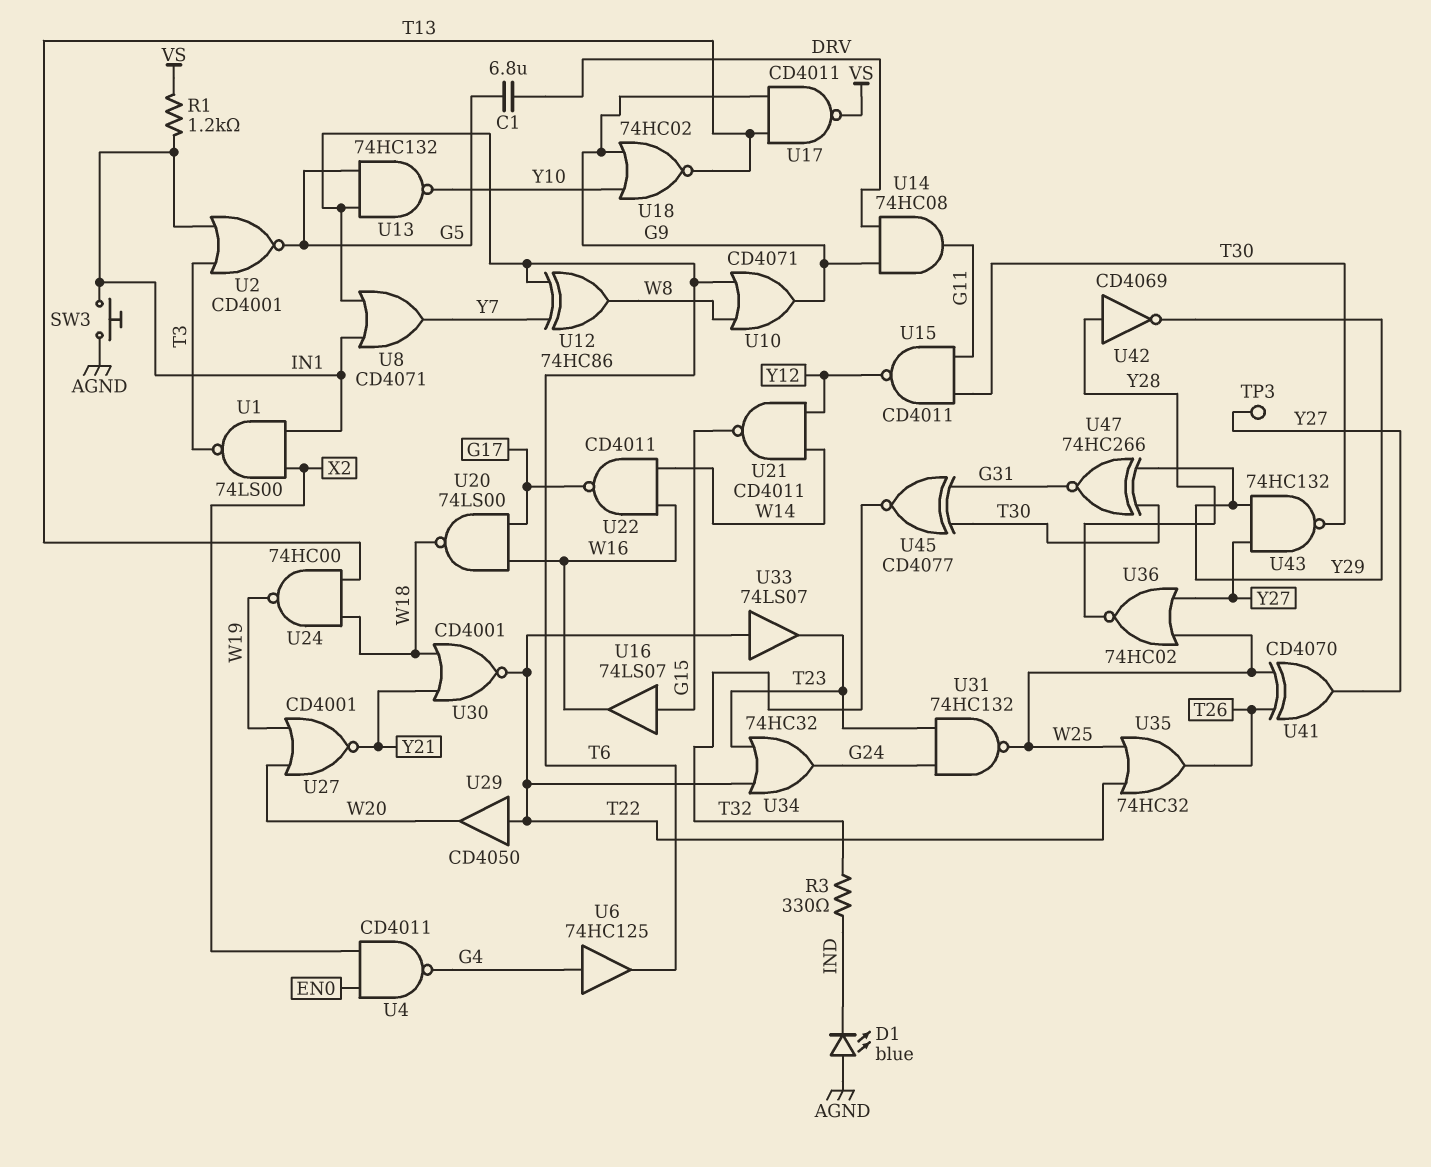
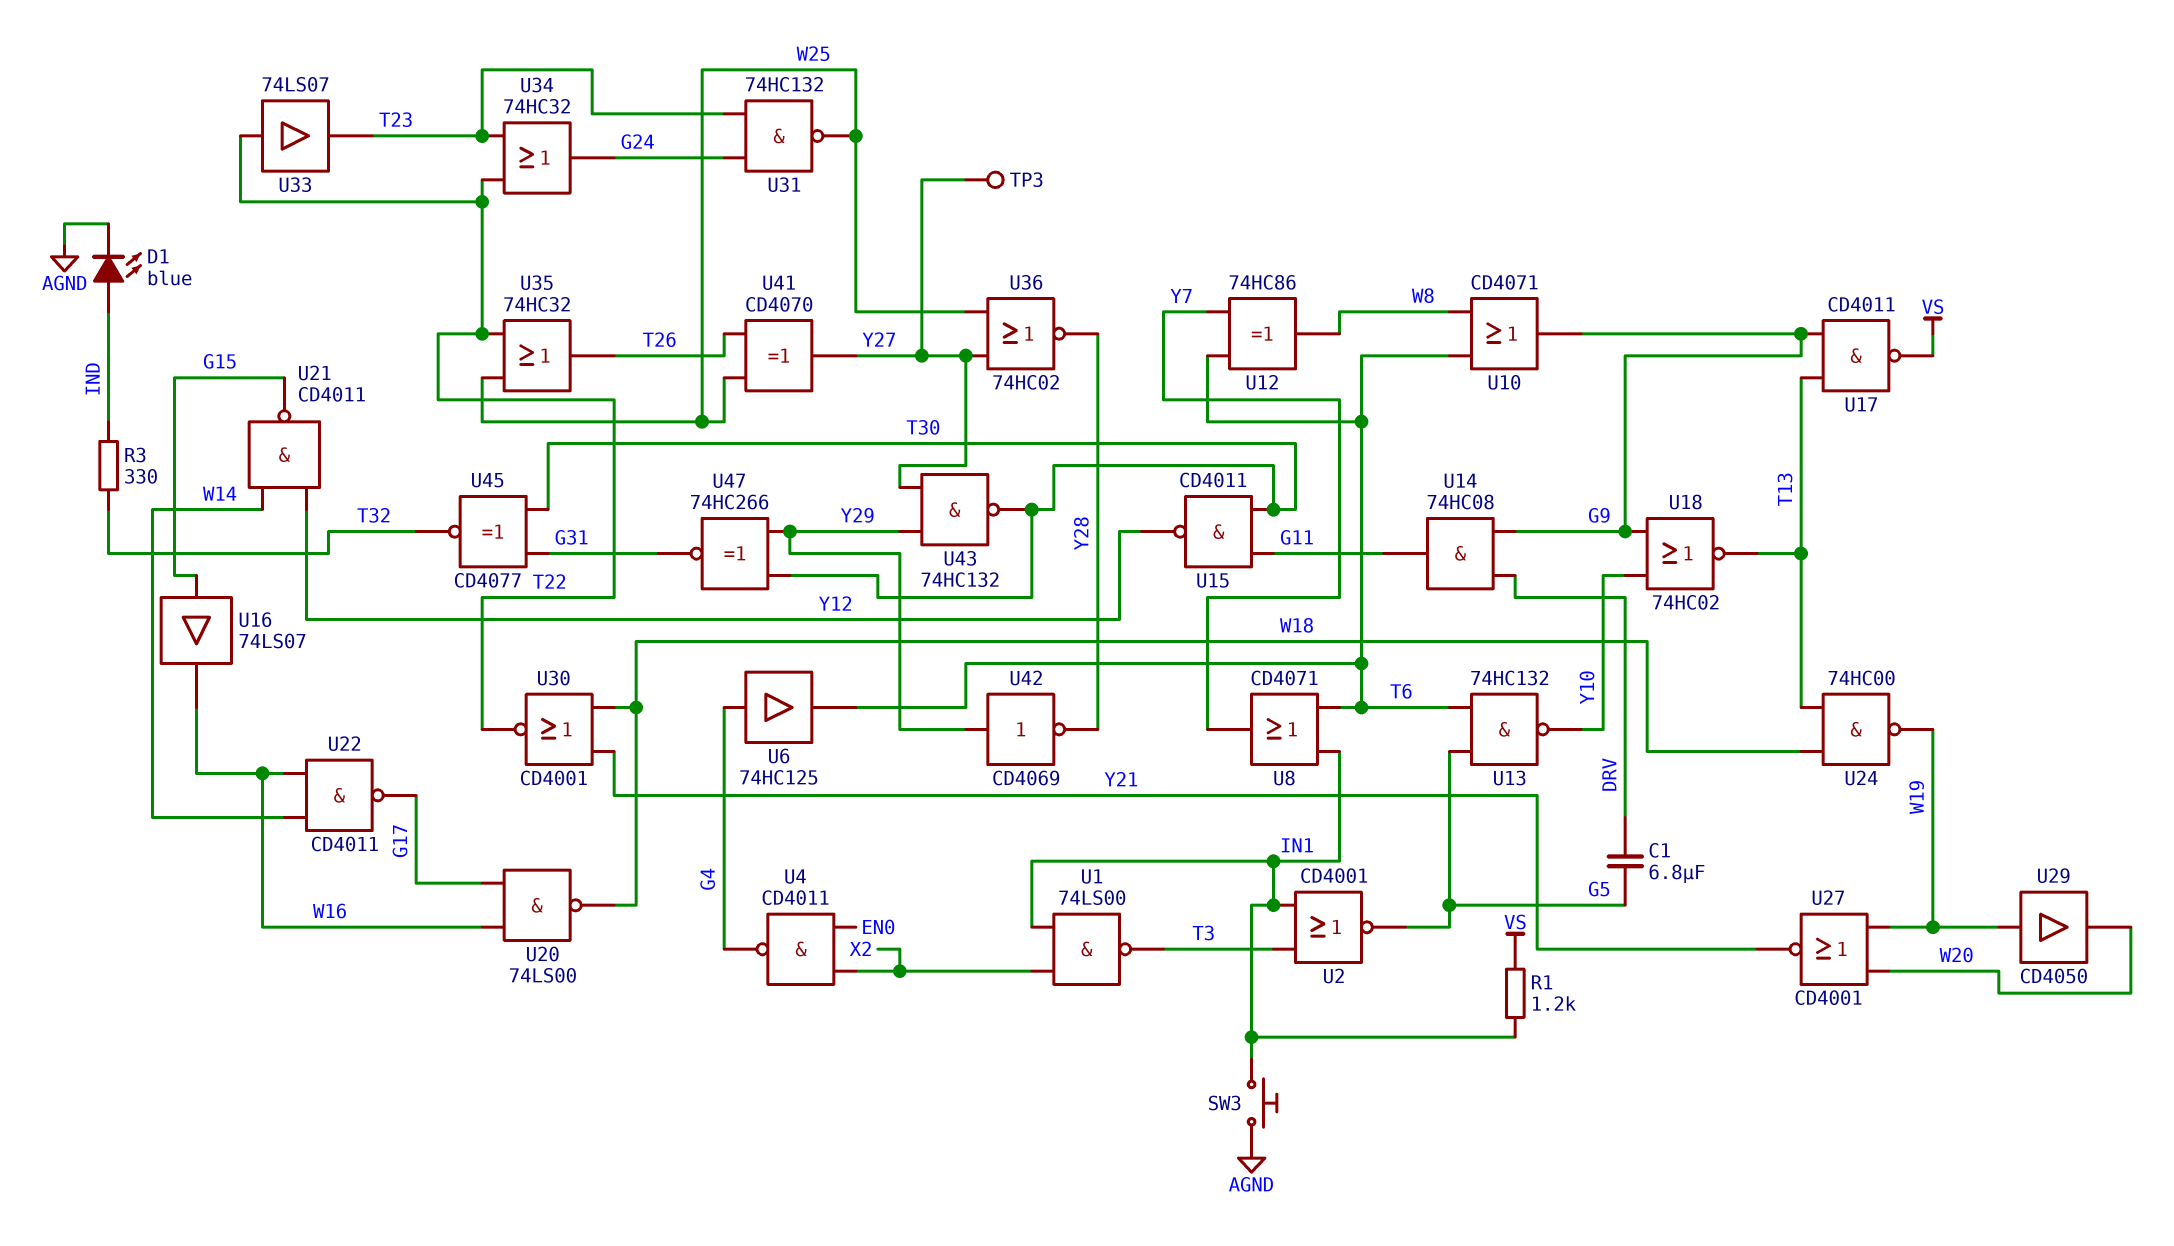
D1: LED blue (A AGND, K IND) -> LED blue (A IND, K AGND)
U29: buffer CD4050 (in T22, out W20) -> buffer CD4050 (in W19, out W20)
U42: NOT CD4069 (in Y28, out Y29) -> NOT CD4069 (in Y29, out Y28)

